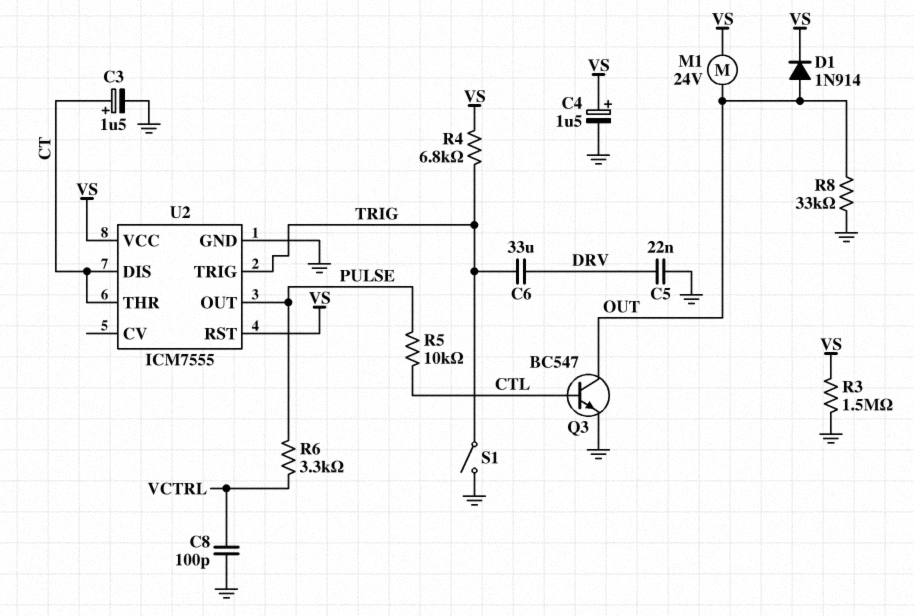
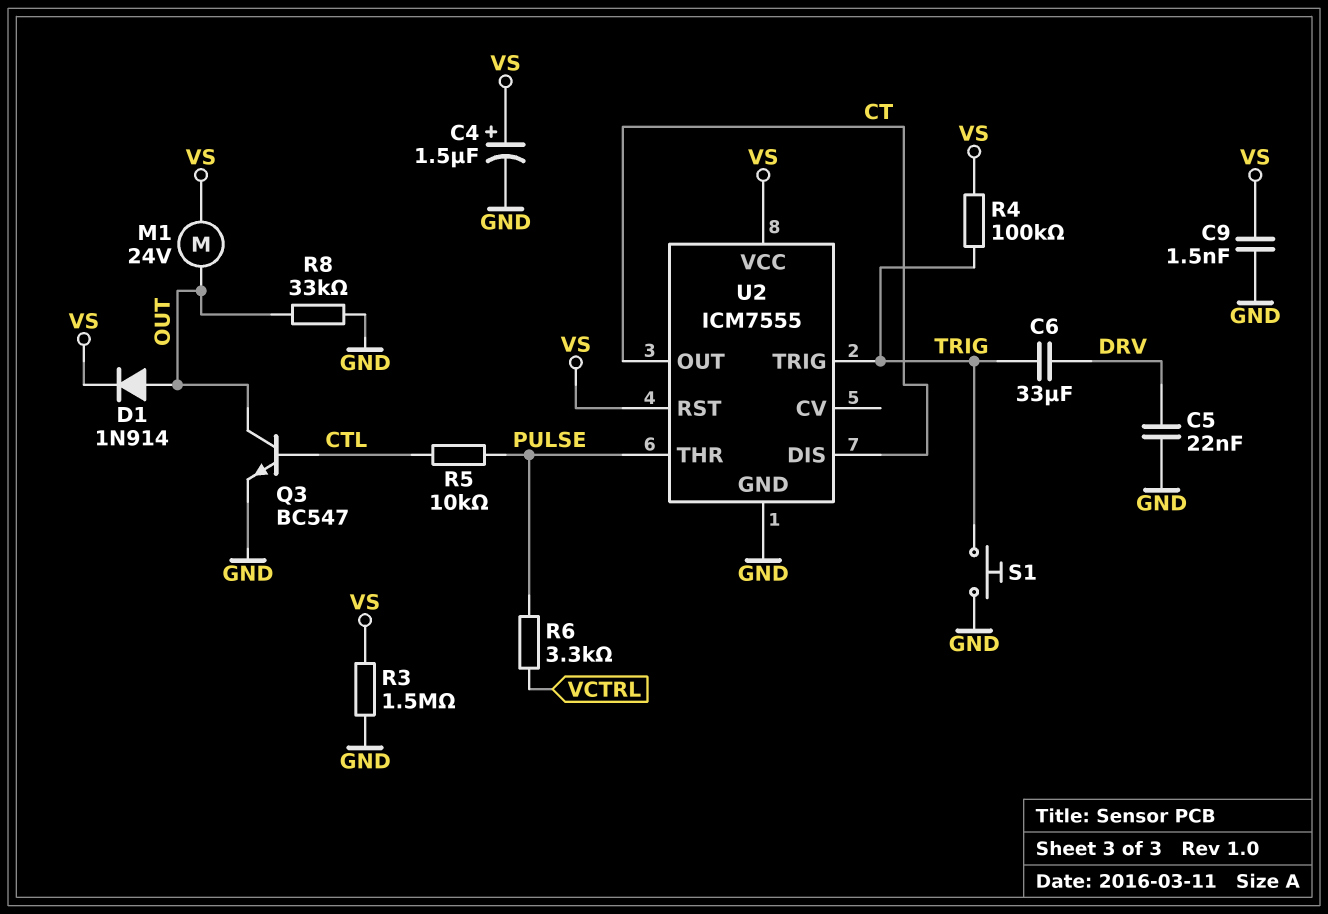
C3: 1.5uF (plus CT, minus GND) -> none
C8: 100pF (GND, VCTRL) -> none
C9: none -> 1.5nF (GND, VS)
R4: 6.8k (TRIG, VS) -> 100k (TRIG, VS)
S1: switch (GND, TRIG) -> button (GND, TRIG)
U2 pin OUT: PULSE -> CT
U2 pin THR: CT -> PULSE

